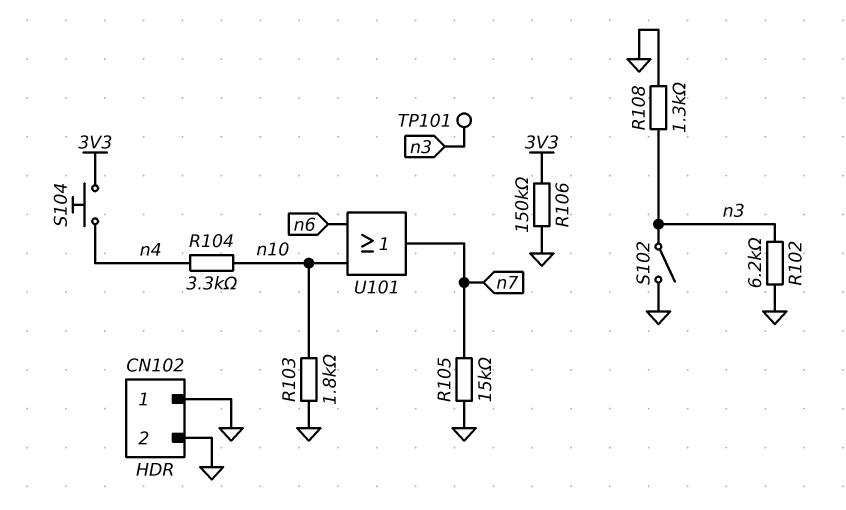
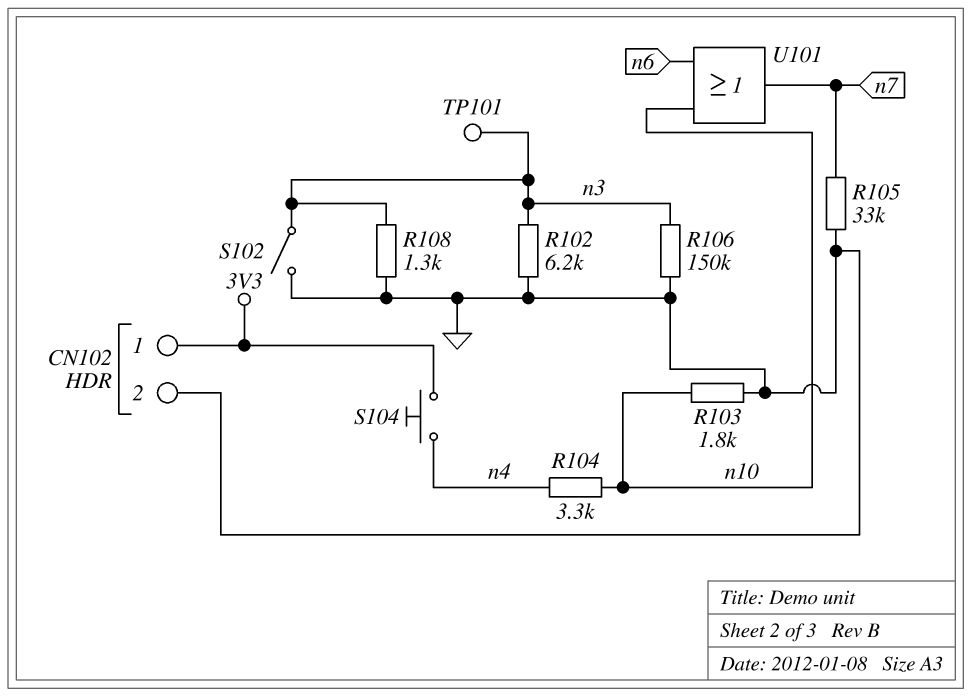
CN102 pin 1: GND -> 3V3
R105: 15k (GND, n7) -> 33k (GND, n7)
R106: 150k (3V3, GND) -> 150k (GND, n3)

